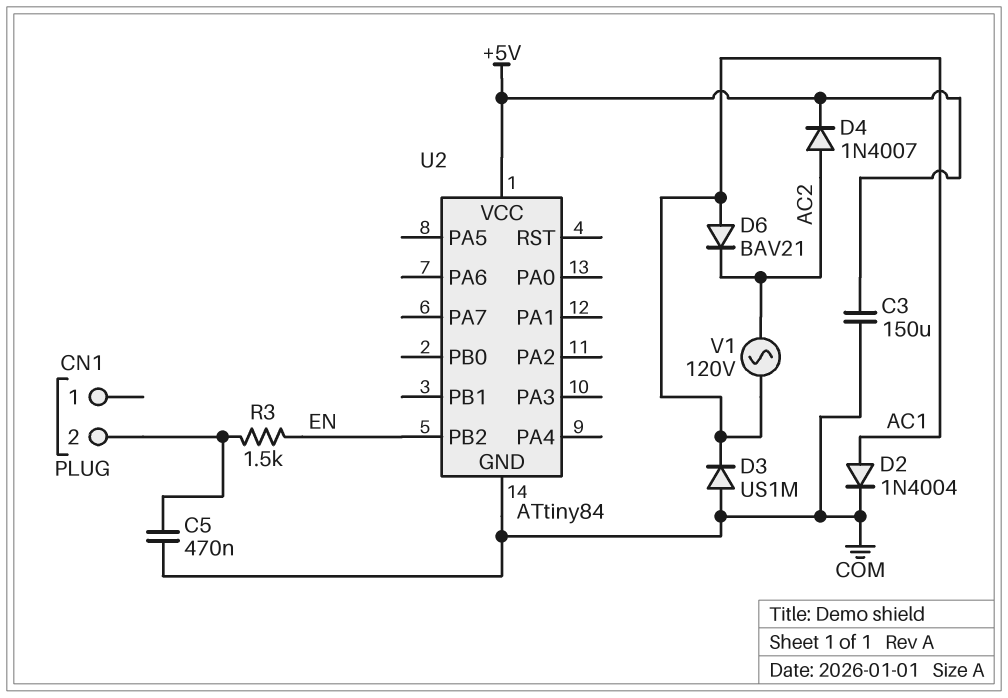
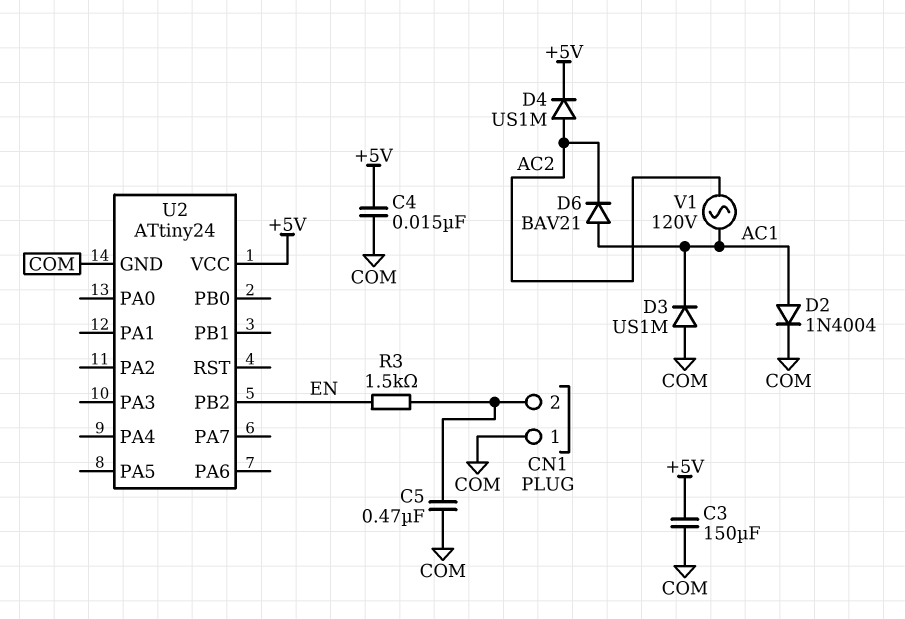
C4: none -> 15nF (+5V, COM)
CN1 pin 1: none -> COM
D4: diode 1N4007 (A AC2, K +5V) -> diode US1M (A AC2, K +5V)
U2: ATtiny84 -> ATtiny24

